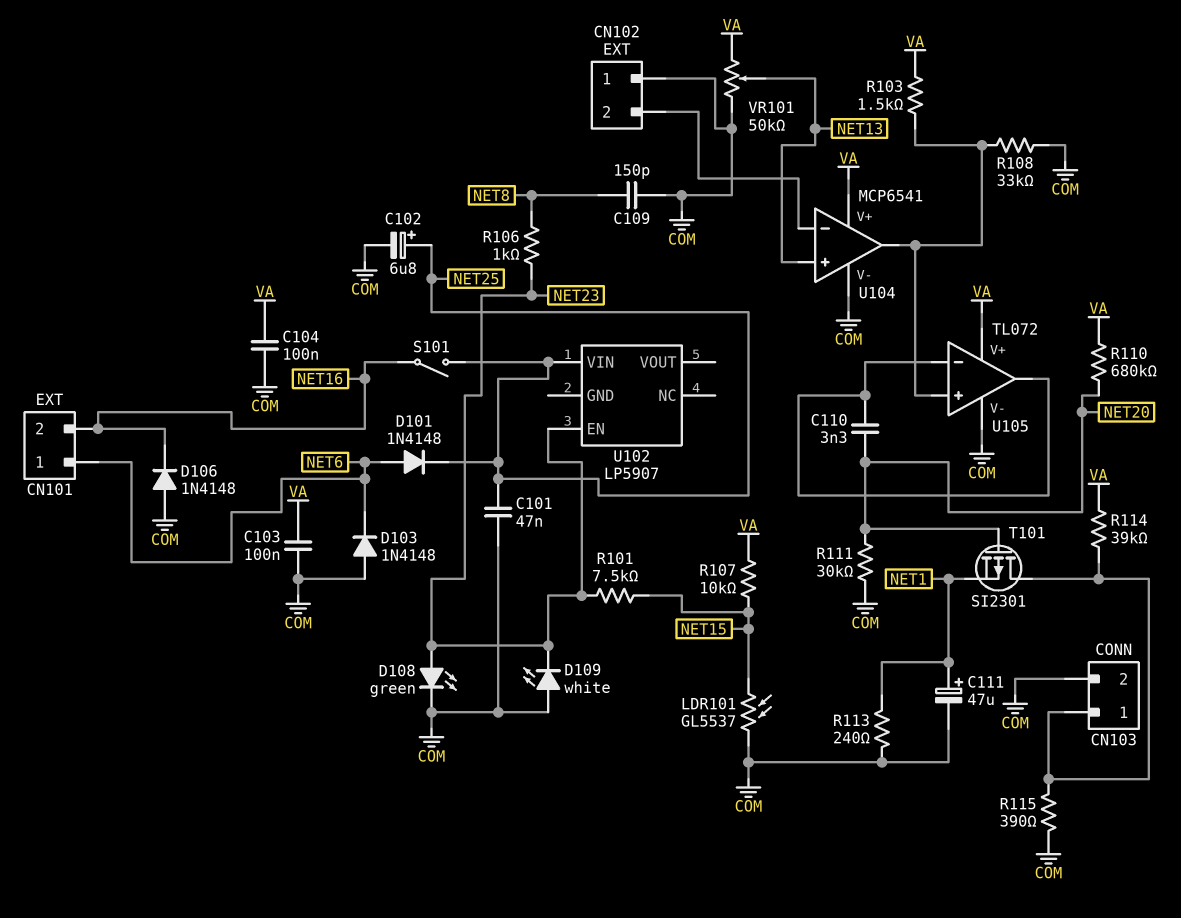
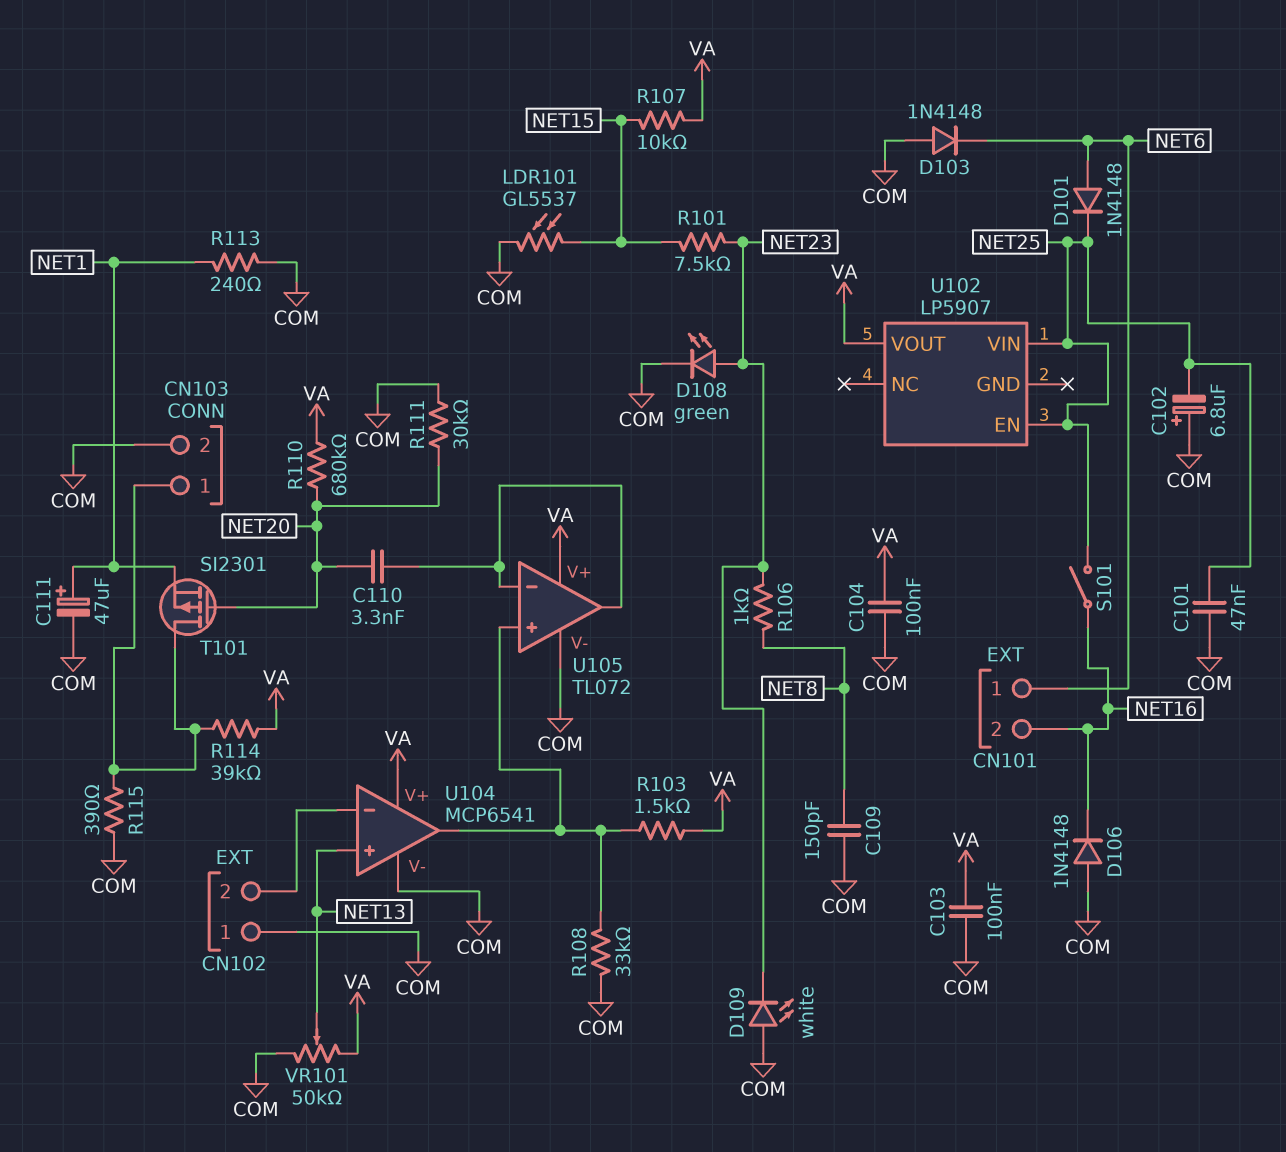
C102: 6.8uF (plus NET25, minus COM) -> 6.8uF (plus COM, minus NET25)
U102 pin EN: NET23 -> NET25
U102 pin VOUT: none -> VA

